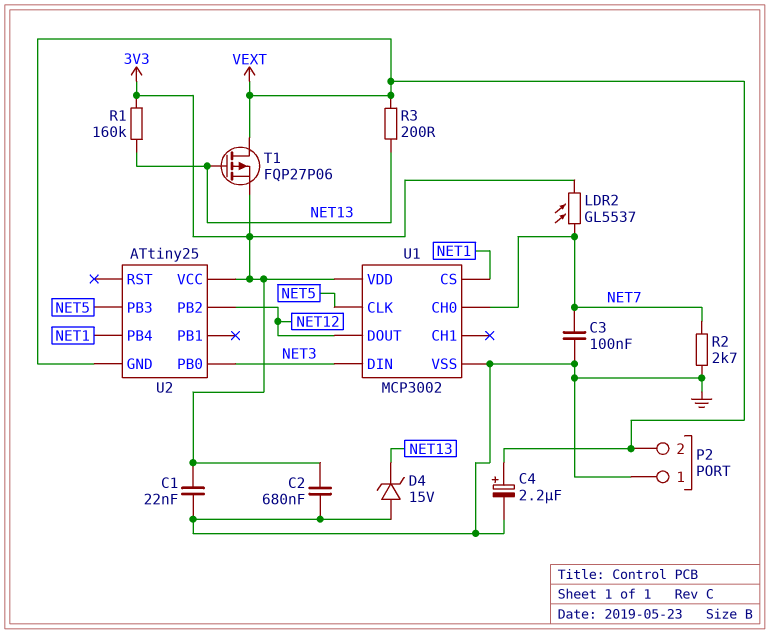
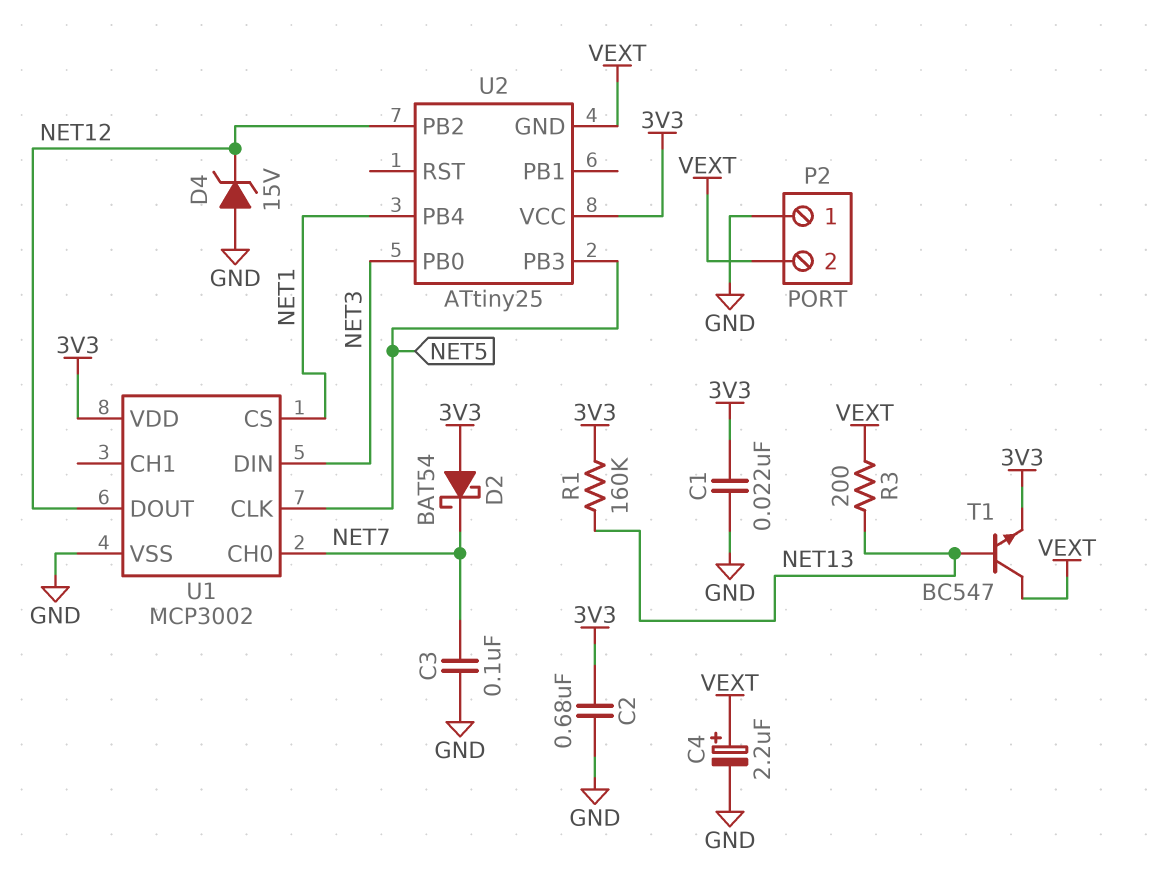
D2: none -> schottky BAT54 (A 3V3, K NET7)
D4: zener 15V (A GND, K NET13) -> zener 15V (A GND, K NET12)
LDR2: GL5537 (3V3, NET7) -> none
R2: 2.7k (GND, NET7) -> none
T1: PMOS FQP27P06 (G NET13, D VEXT, S 3V3) -> NPN BC547 (B NET13, C VEXT, E 3V3)

